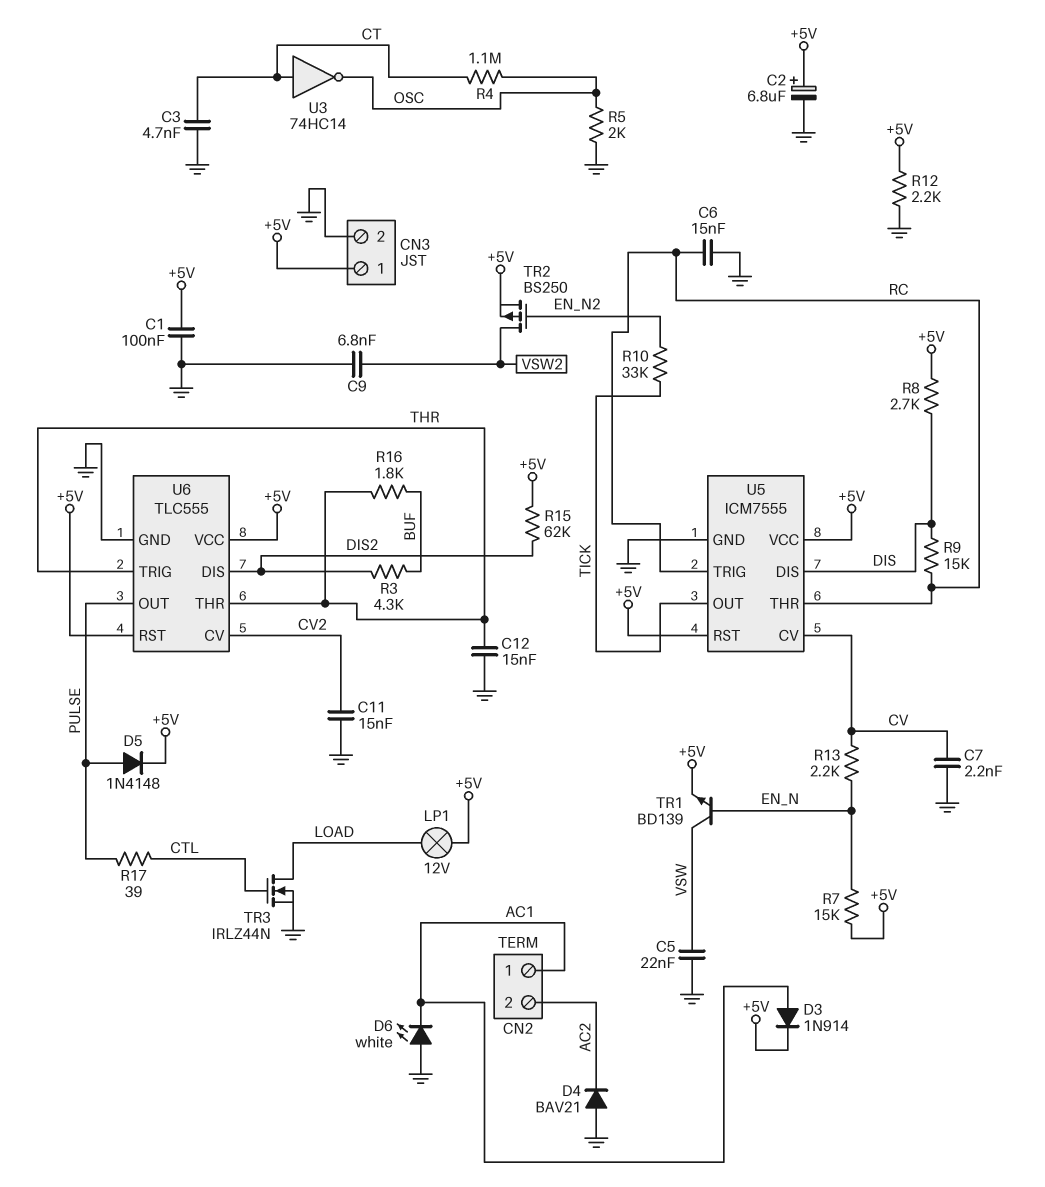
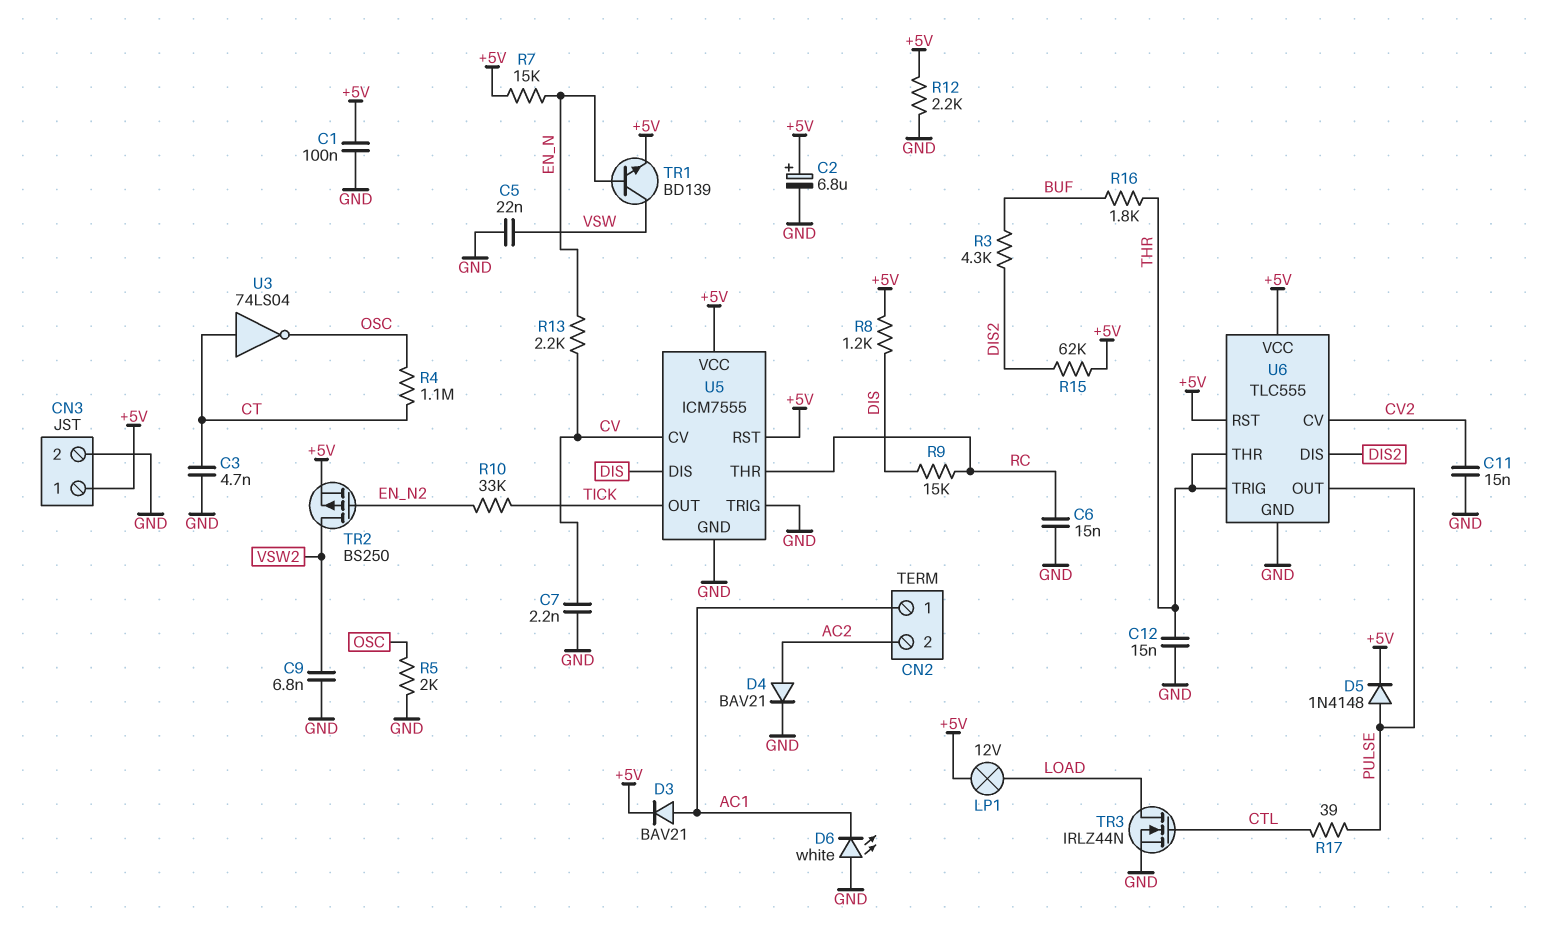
D3: diode 1N914 (A AC1, K +5V) -> diode BAV21 (A AC1, K +5V)
D4: diode BAV21 (A GND, K AC2) -> diode BAV21 (A AC2, K GND)
R8: 2.7k (+5V, DIS) -> 1.2k (+5V, DIS)
U3: NOT 74HC14 (in CT, out OSC) -> NOT 74LS04 (in CT, out OSC)
U5 pin TRIG: RC -> GND

